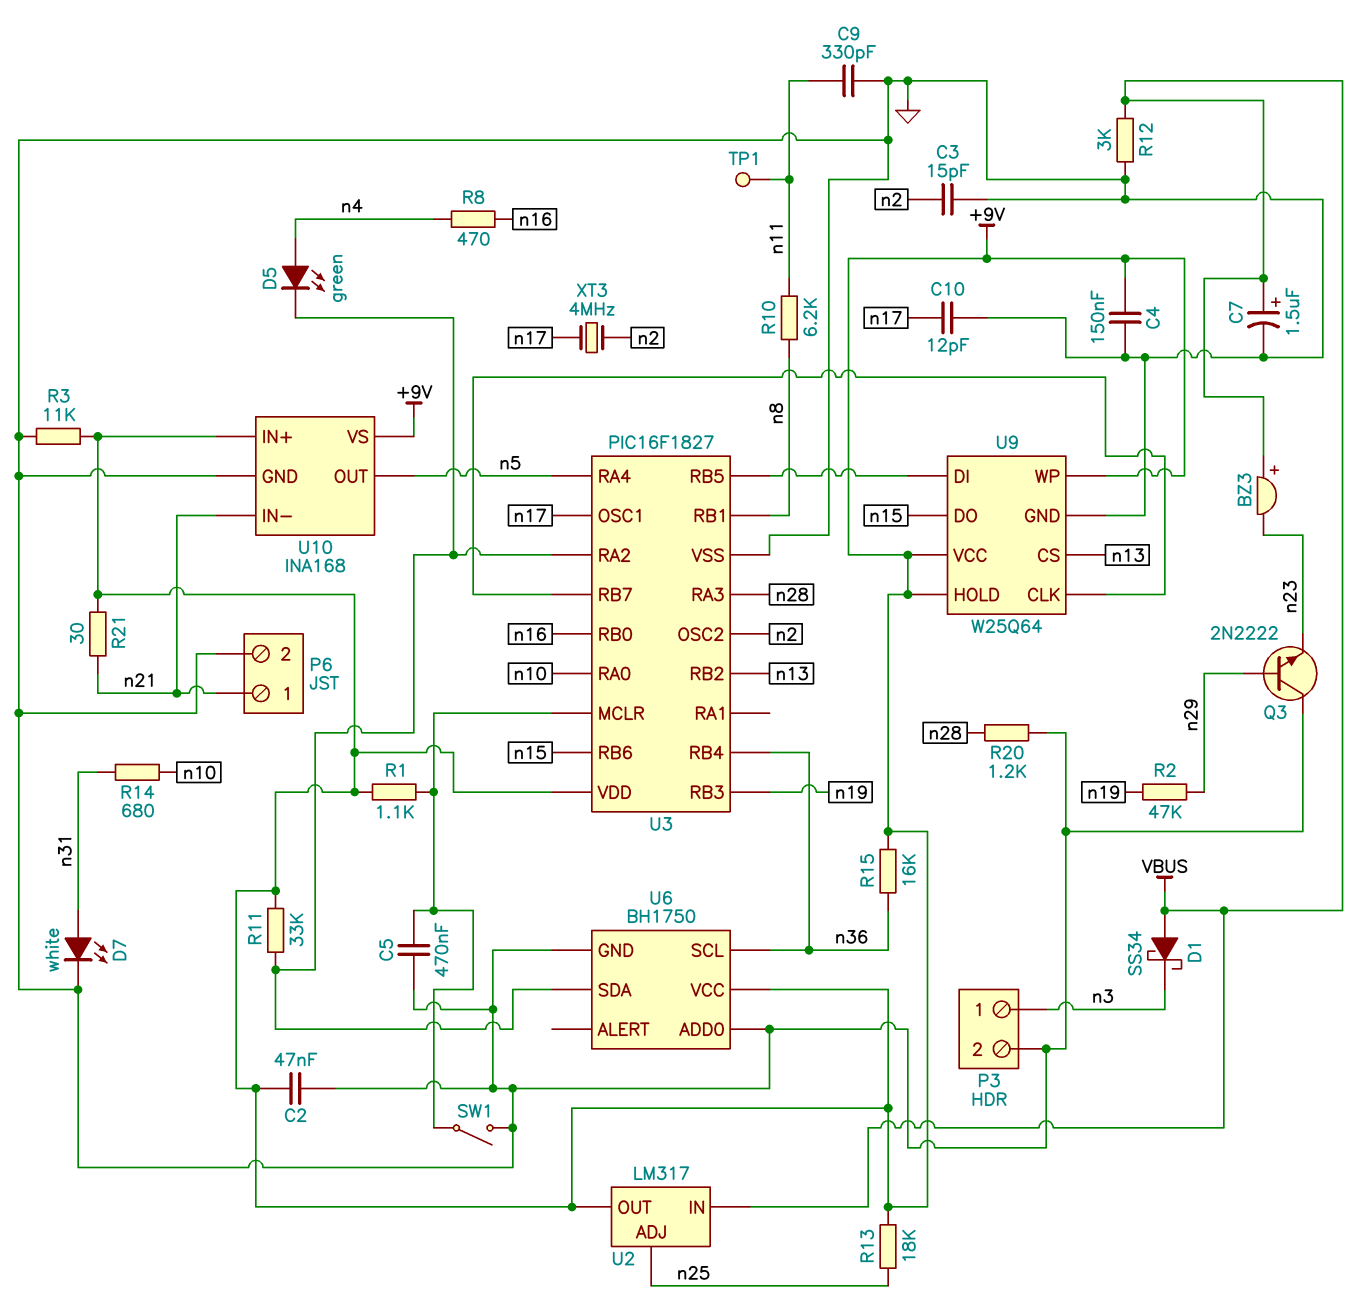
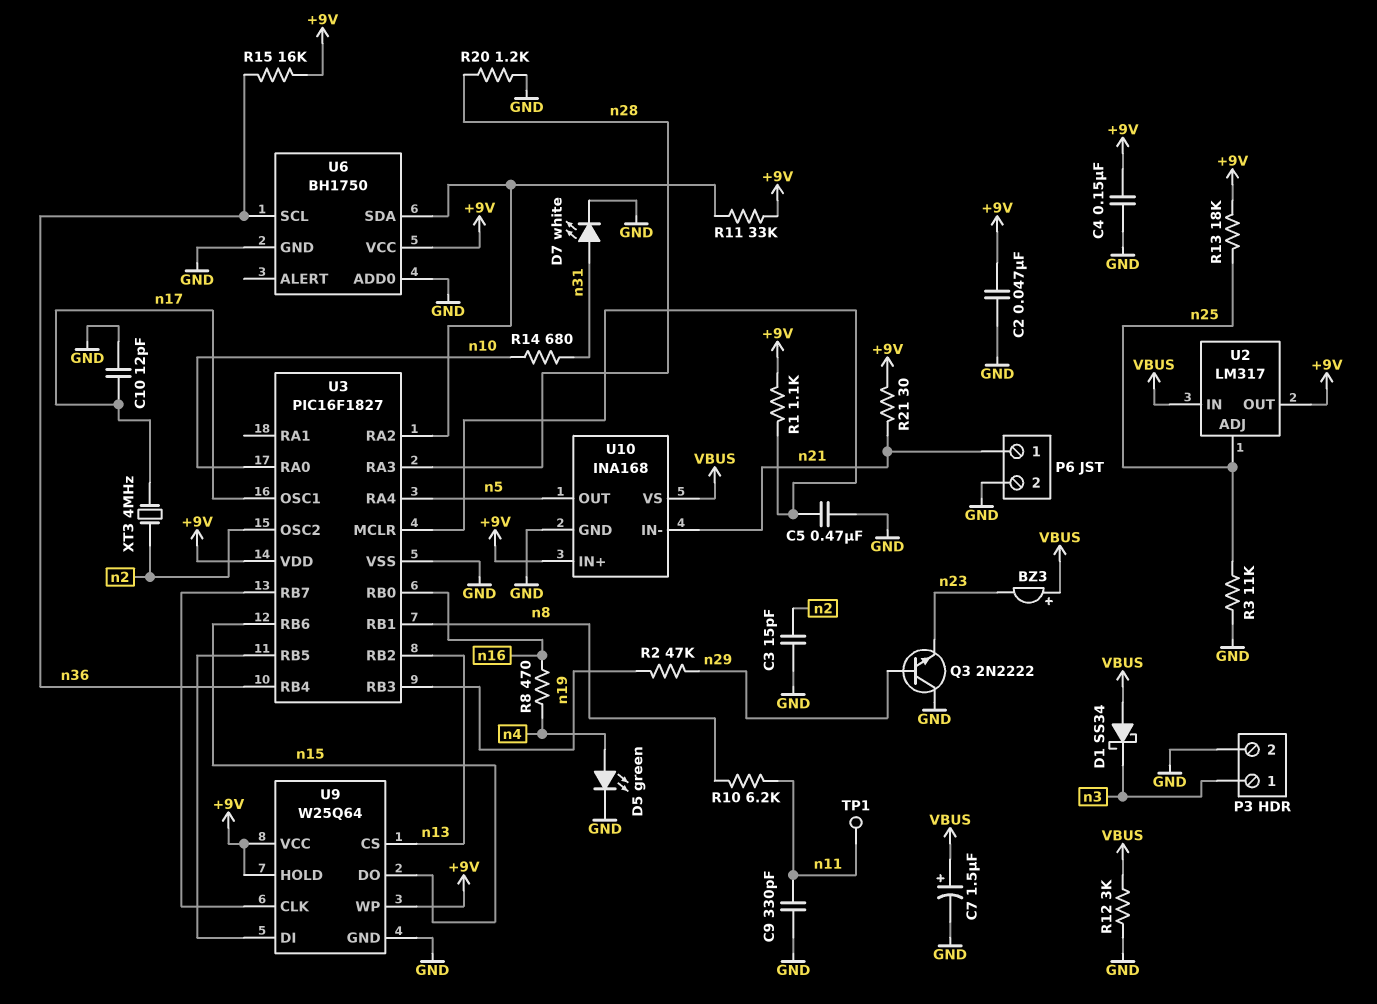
D5: LED green (A n4, K U3/RA2) -> LED green (A n4, K GND)
R3: 11k (+9V, GND) -> 11k (GND, n25)
SW1: switch (GND, U3/MCLR) -> none
U10 pin VS: +9V -> VBUS

